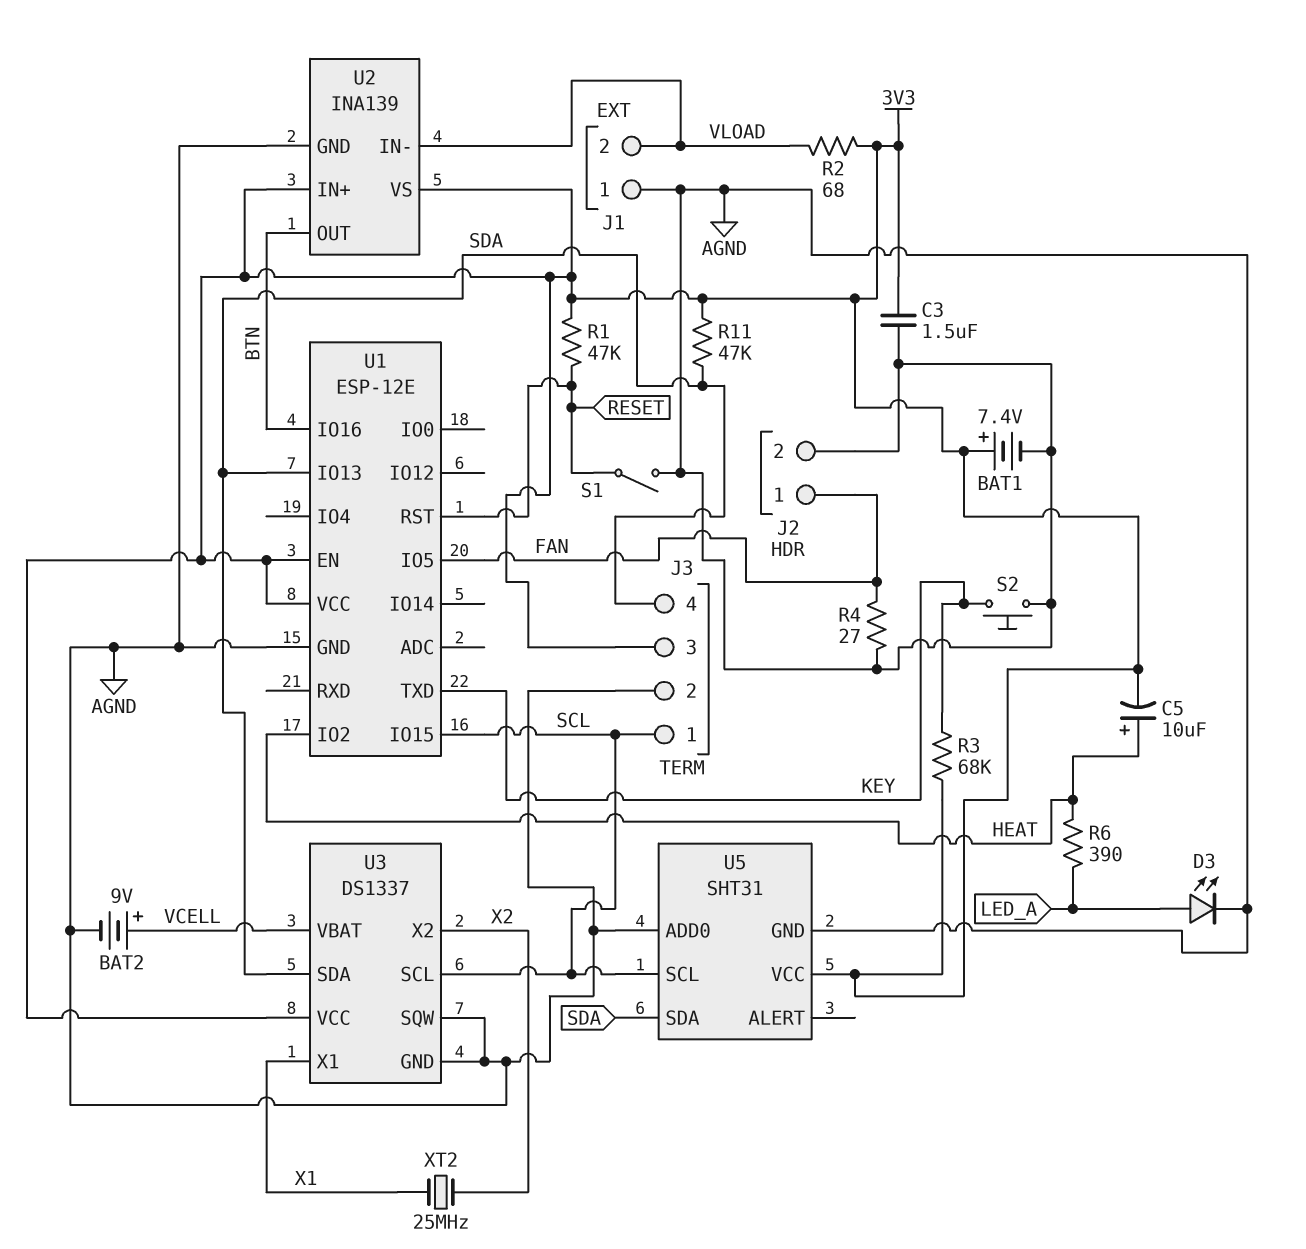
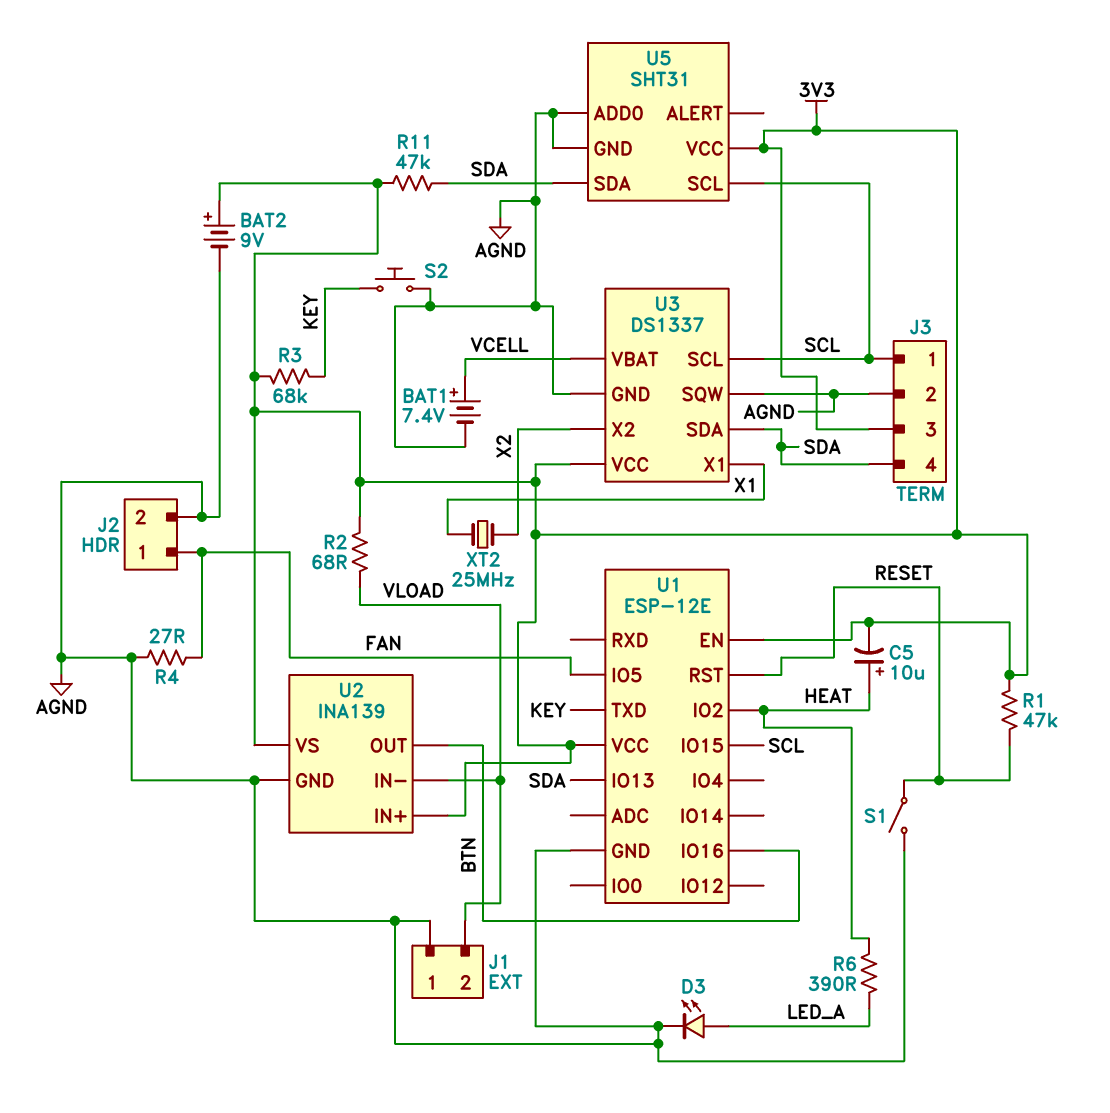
BAT1: 7.4V (plus 3V3, minus AGND) -> 7.4V (plus VCELL, minus AGND)
BAT2: 9V (plus VCELL, minus AGND) -> 9V (plus 3V3, minus AGND)
C3: 1.5uF (3V3, AGND) -> none

